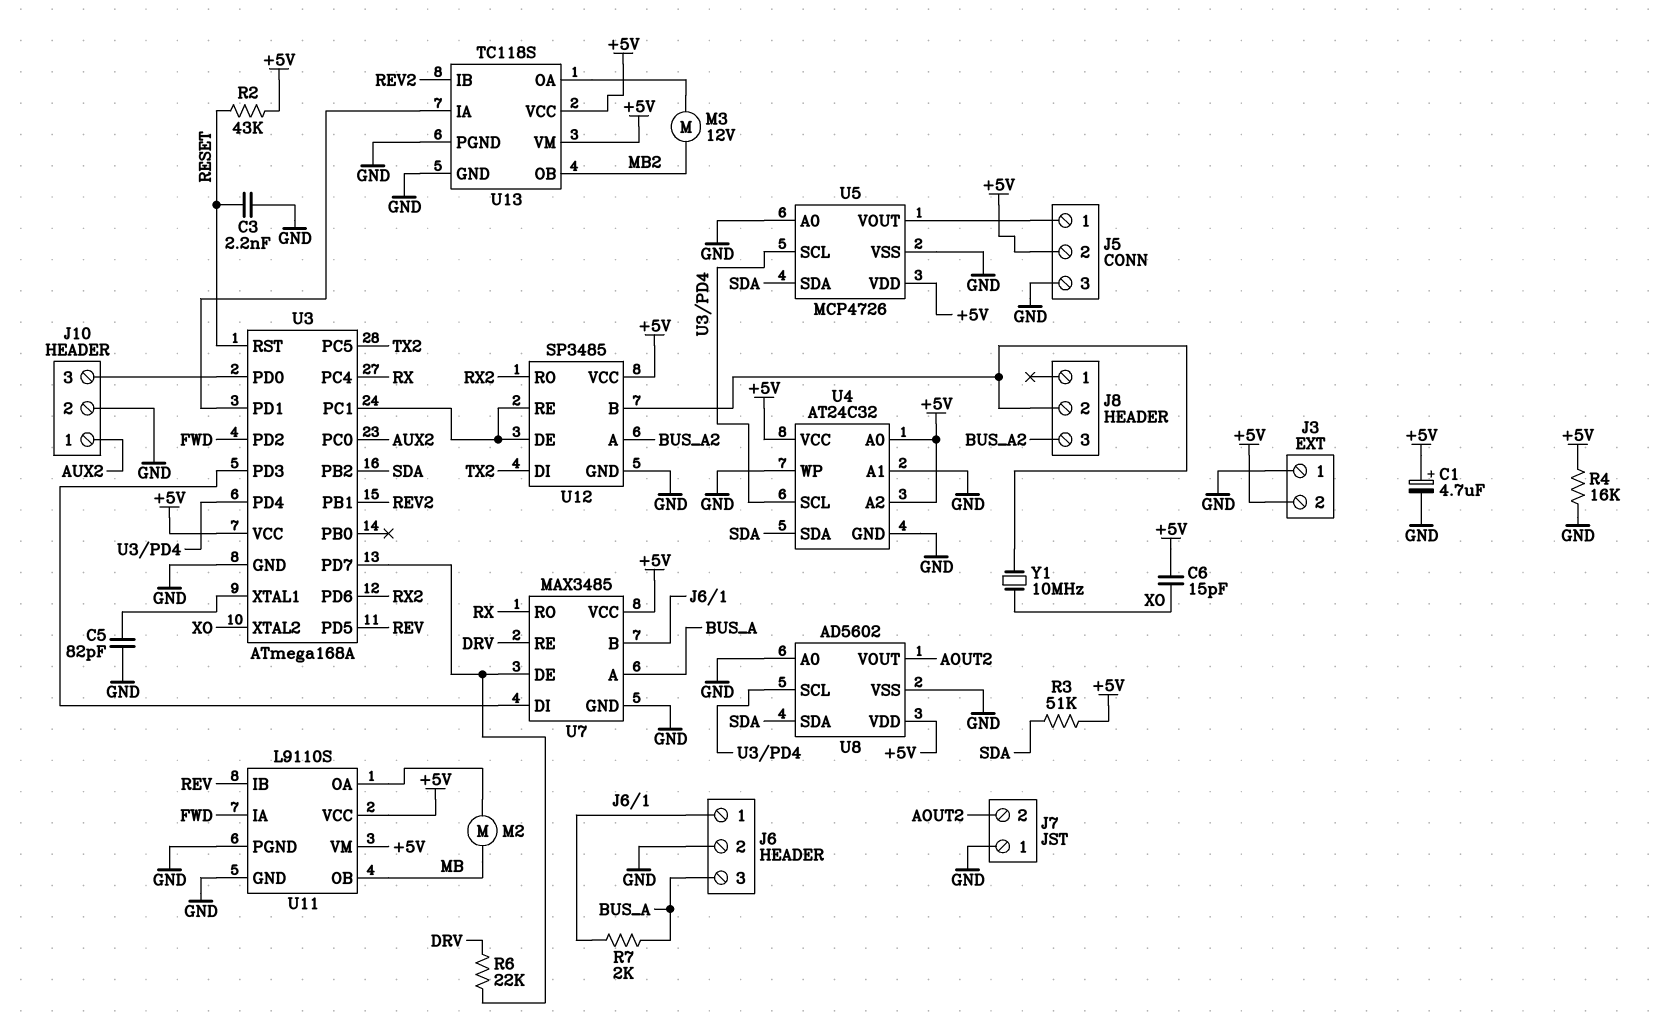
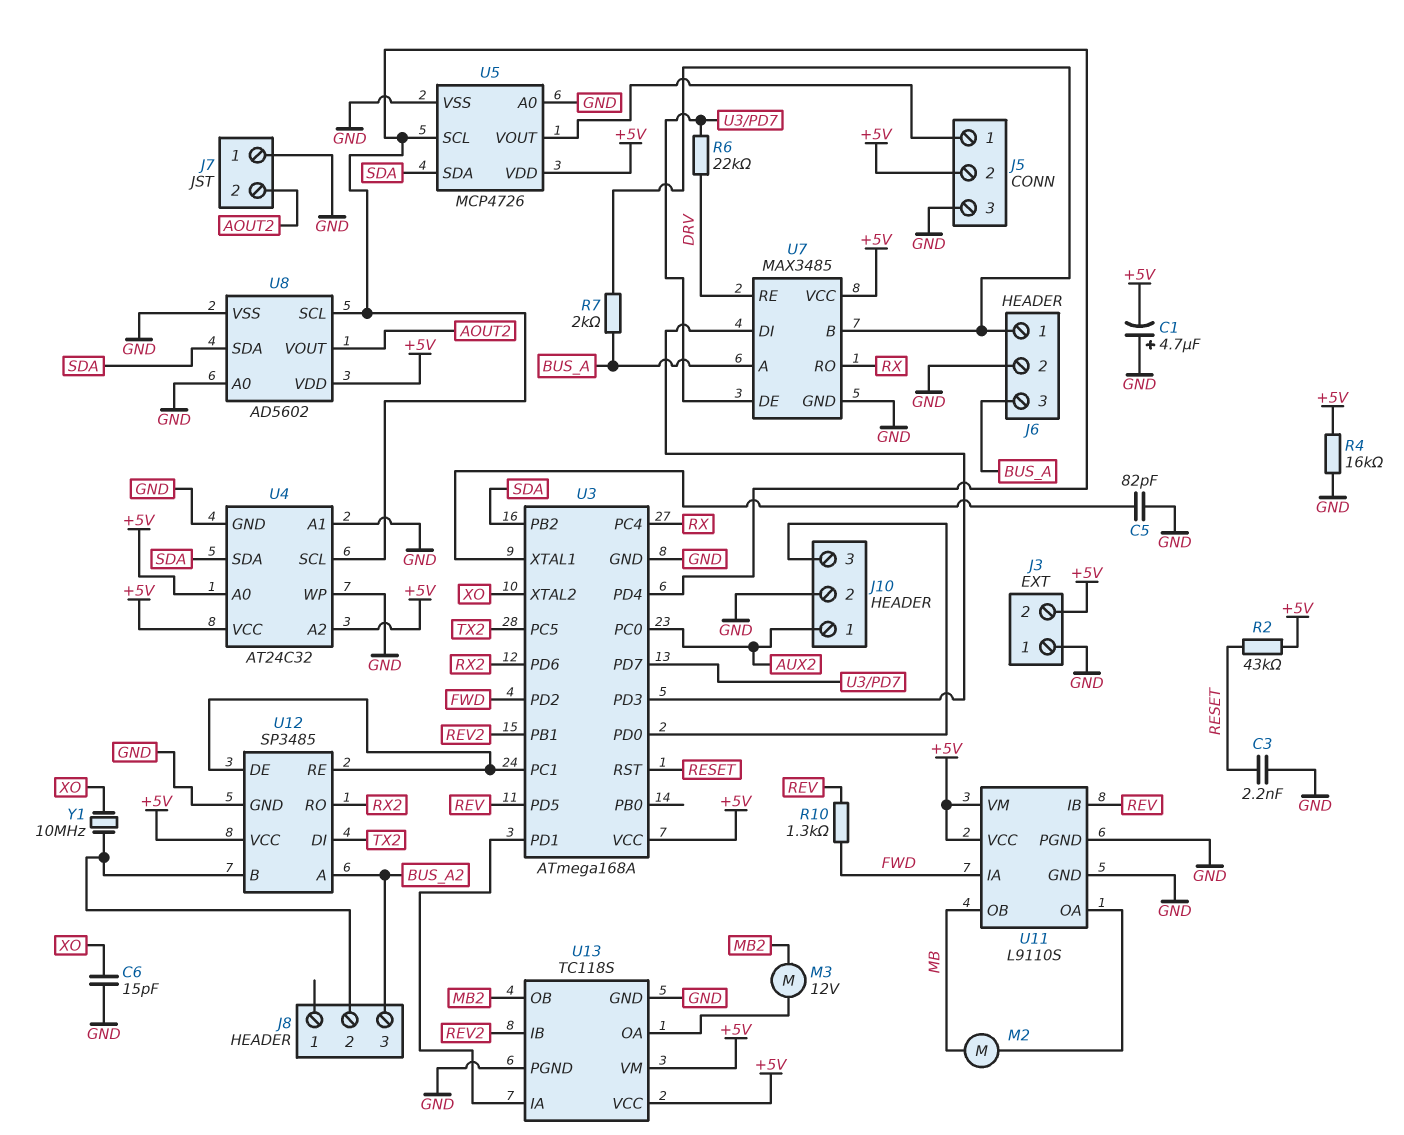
C1: 4.7uF (plus +5V, minus GND) -> 4.7uF (plus GND, minus +5V)
C6: 15pF (+5V, XO) -> 15pF (GND, XO)
R3: 51k (+5V, SDA) -> none
R10: none -> 1.3k (FWD, REV)

